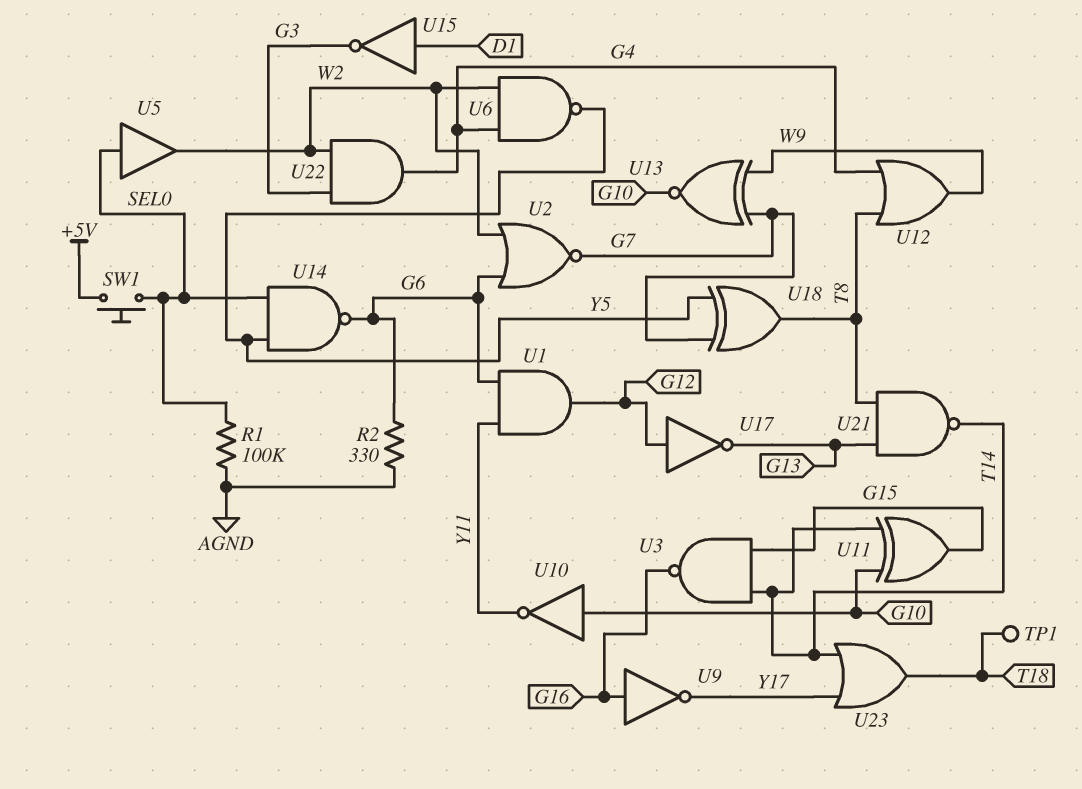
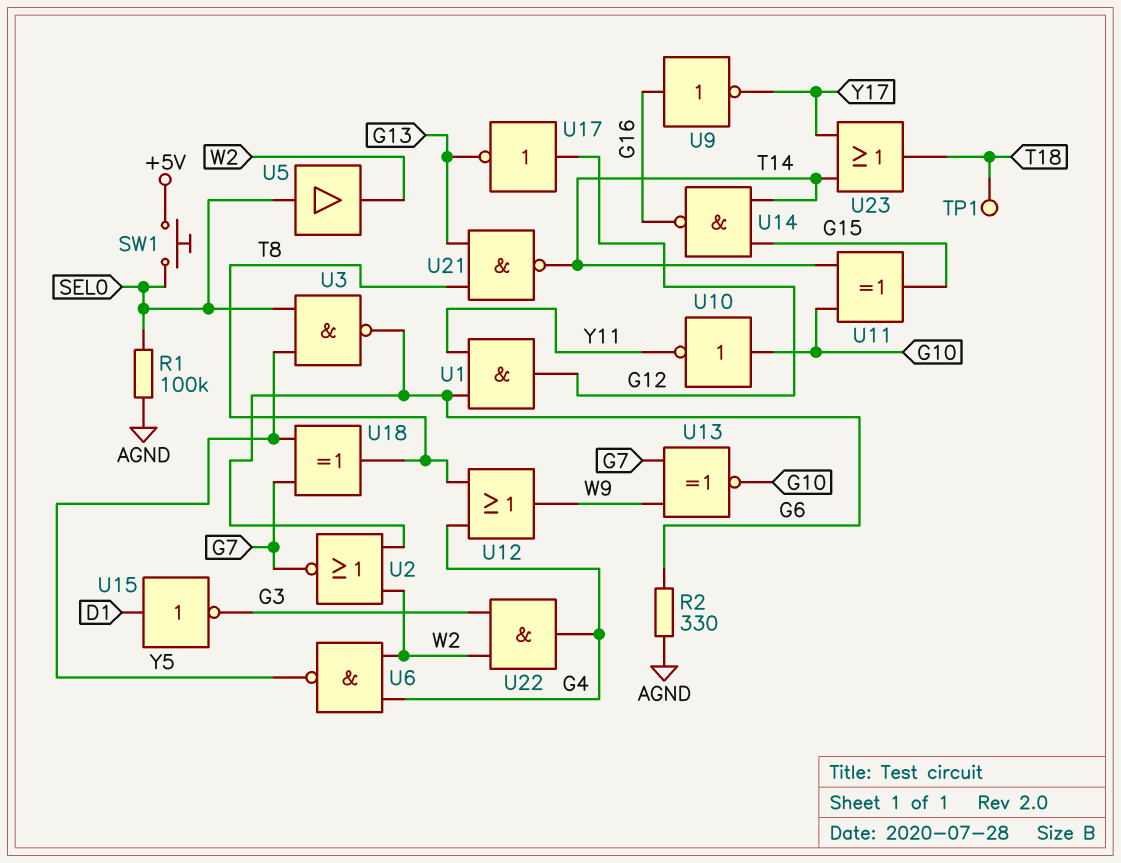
U3: NAND (in G15, in T14, out G16) -> NAND (in SEL0, in Y5, out G6)
U14: NAND (in SEL0, in Y5, out G6) -> NAND (in G15, in T14, out G16)

